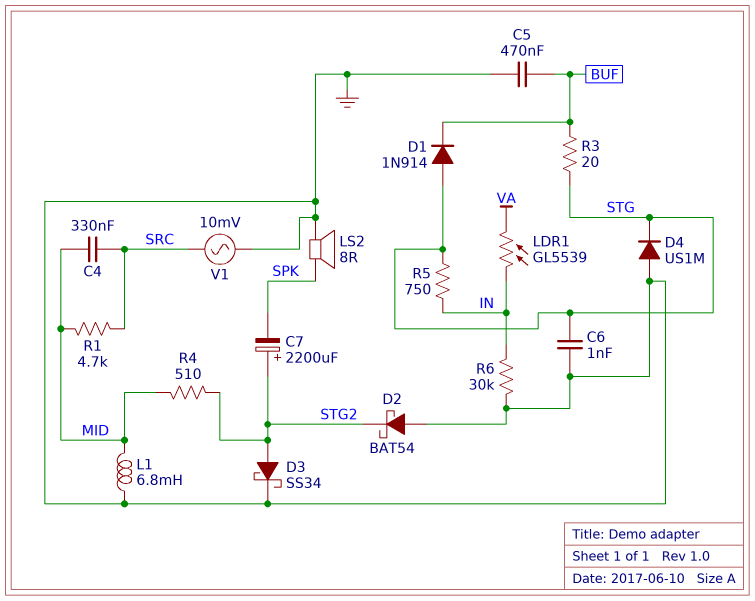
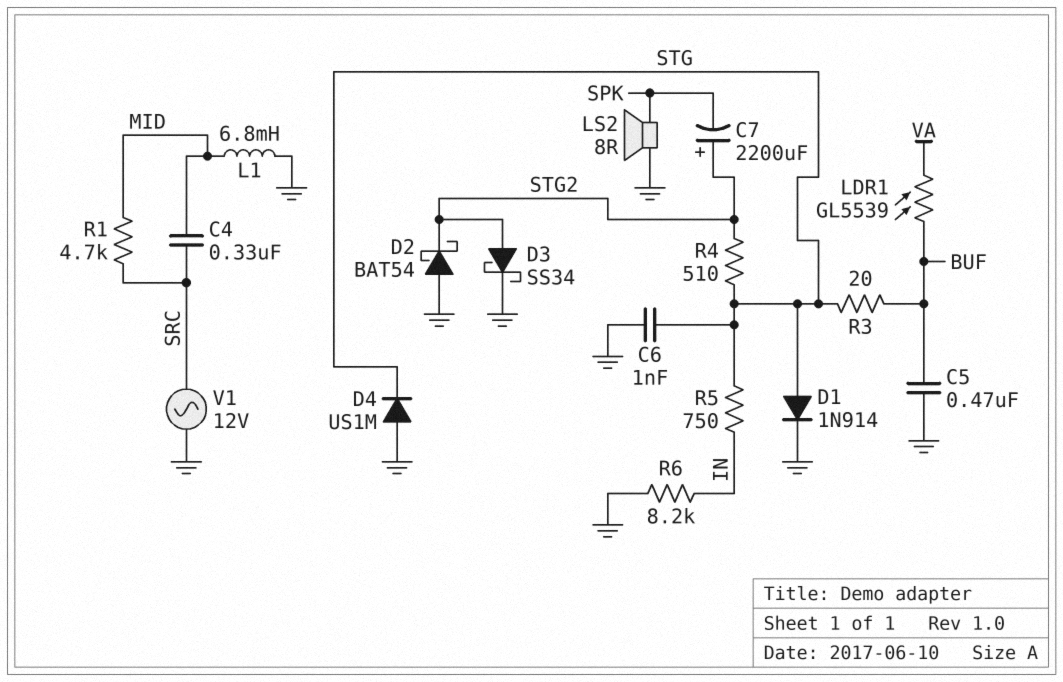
D1: diode 1N914 (A STG, K BUF) -> diode 1N914 (A STG, K GND)
LDR1: GL5539 (IN, VA) -> GL5539 (BUF, VA)
R4: 510 (MID, STG2) -> 510 (STG, STG2)
R6: 30k (GND, IN) -> 8.2k (GND, IN)
V1: AC 10mV (GND, SRC) -> AC 12V (GND, SRC)

